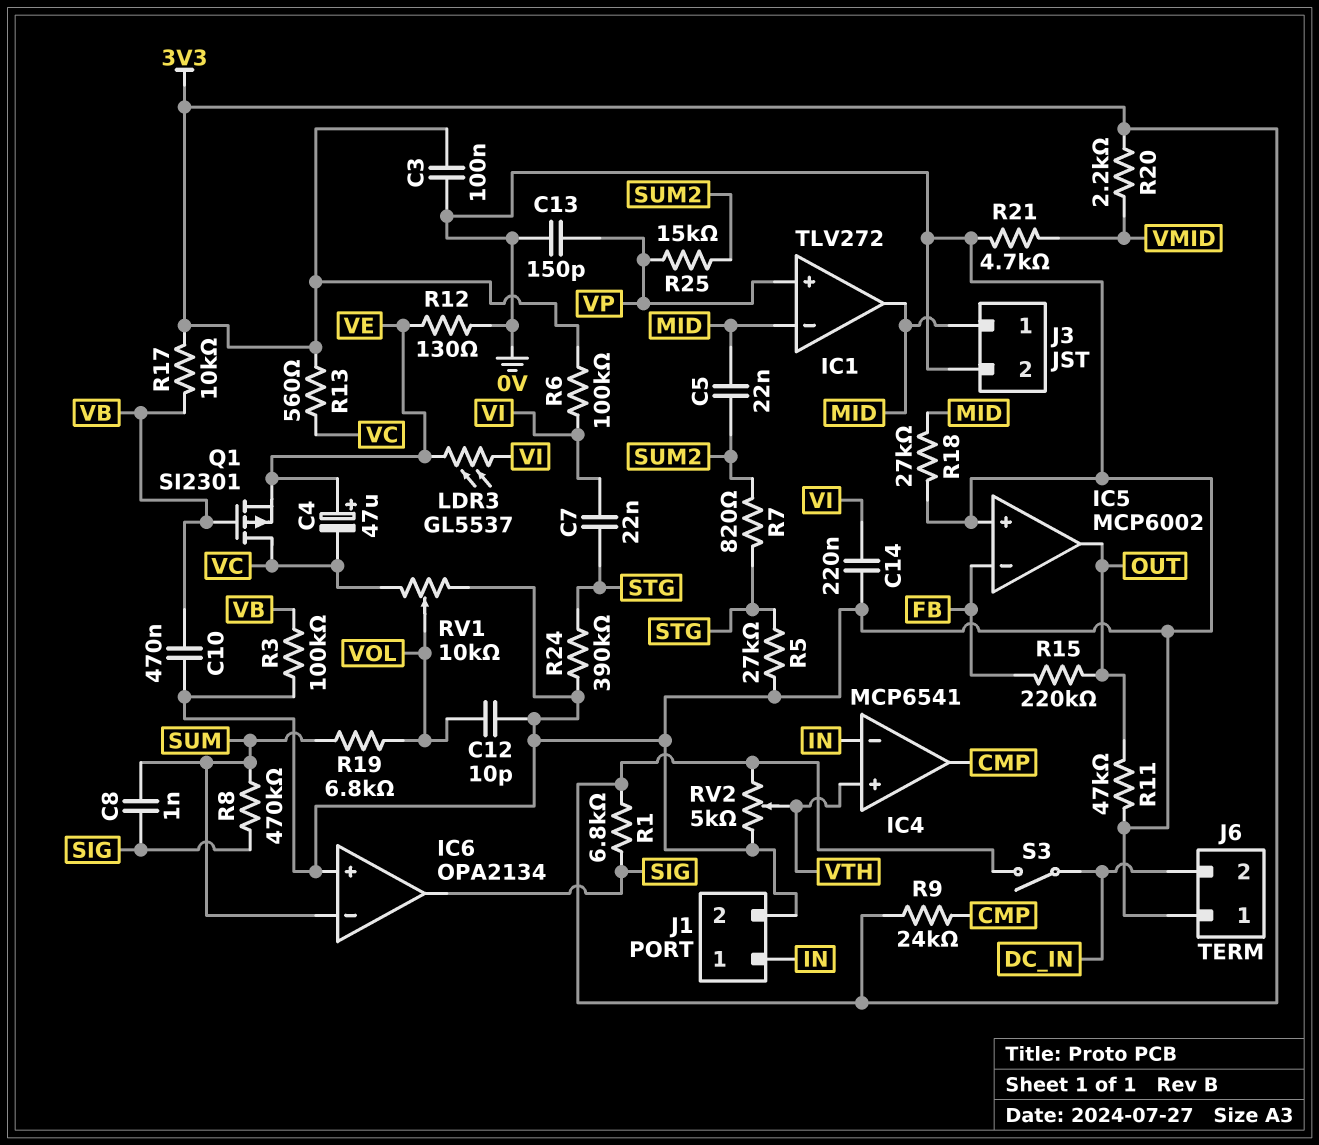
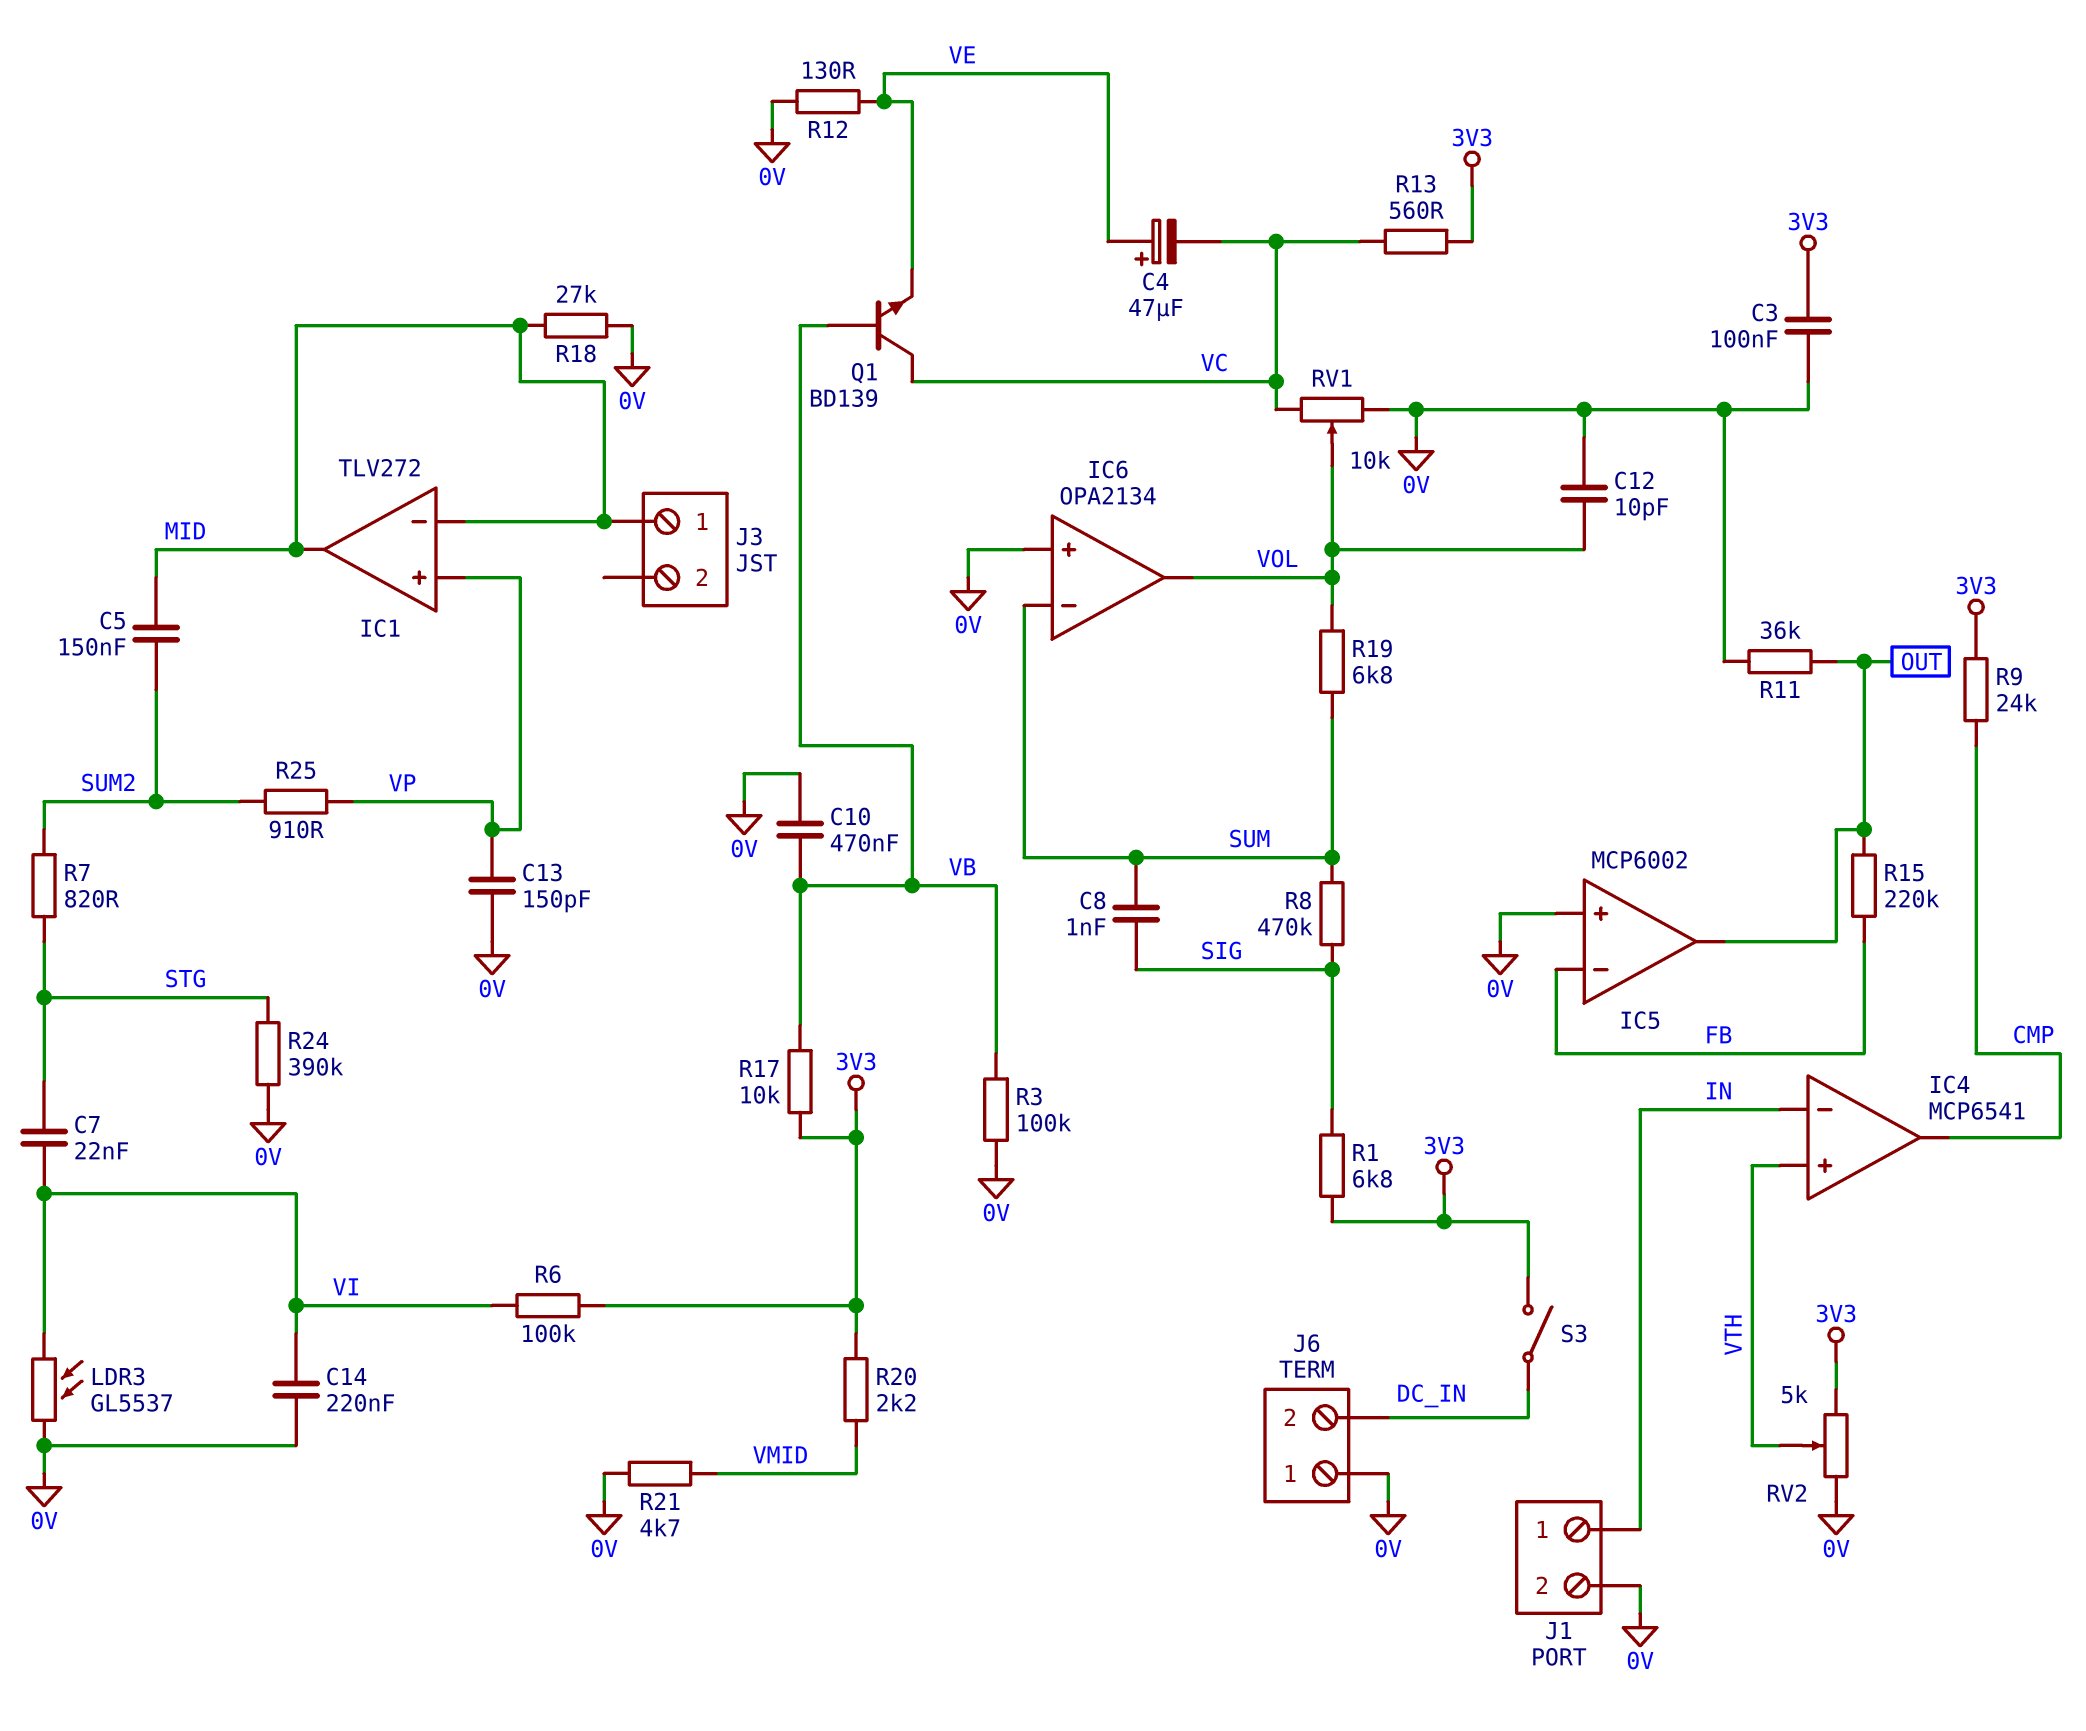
C5: 22nF (MID, SUM2) -> 150nF (MID, SUM2)
IC6 pin out: SIG -> VOL
J3 pin 2: 0V -> none
LDR3: GL5537 (VE, VI) -> GL5537 (0V, VI)
Q1: PMOS SI2301 (G VB, D VC, S VE) -> NPN BD139 (B VB, C VC, E VE)
R5: 27k (0V, STG) -> none
R11: 47k (0V, OUT) -> 36k (0V, OUT)
R25: 15k (SUM2, VP) -> 910 (SUM2, VP)

